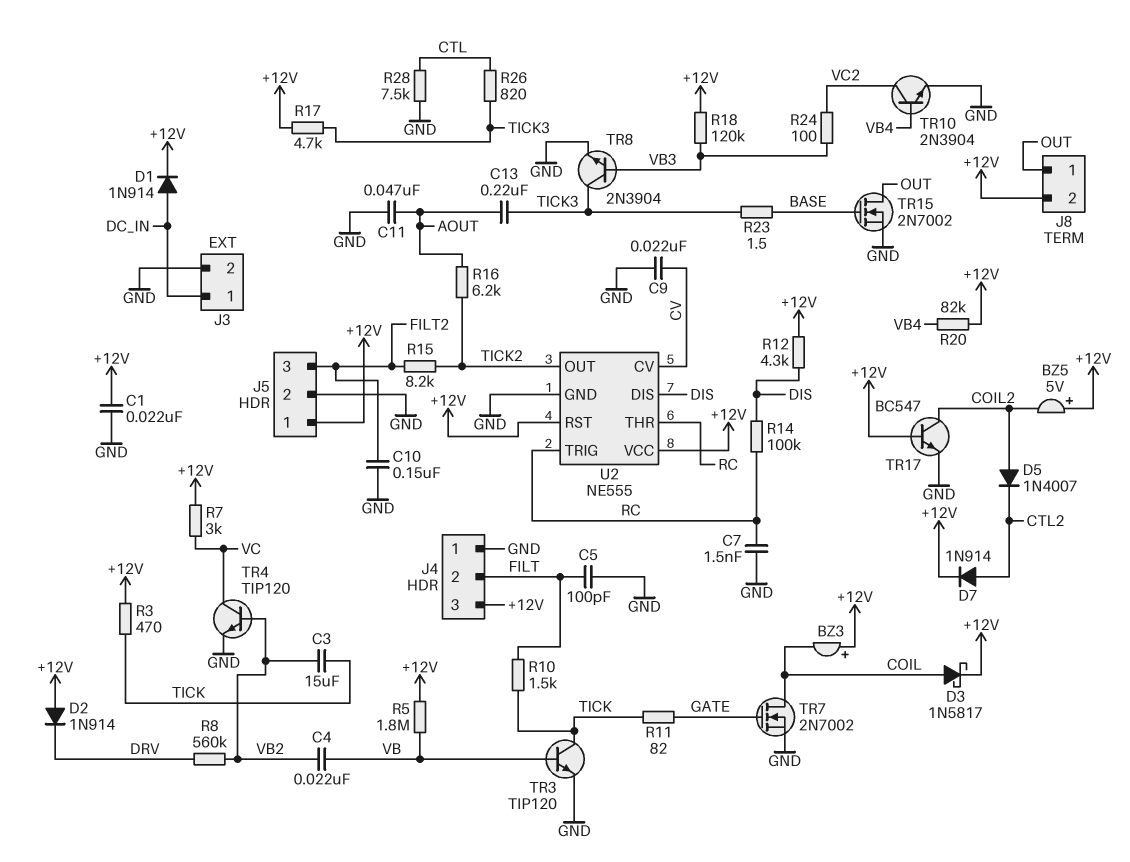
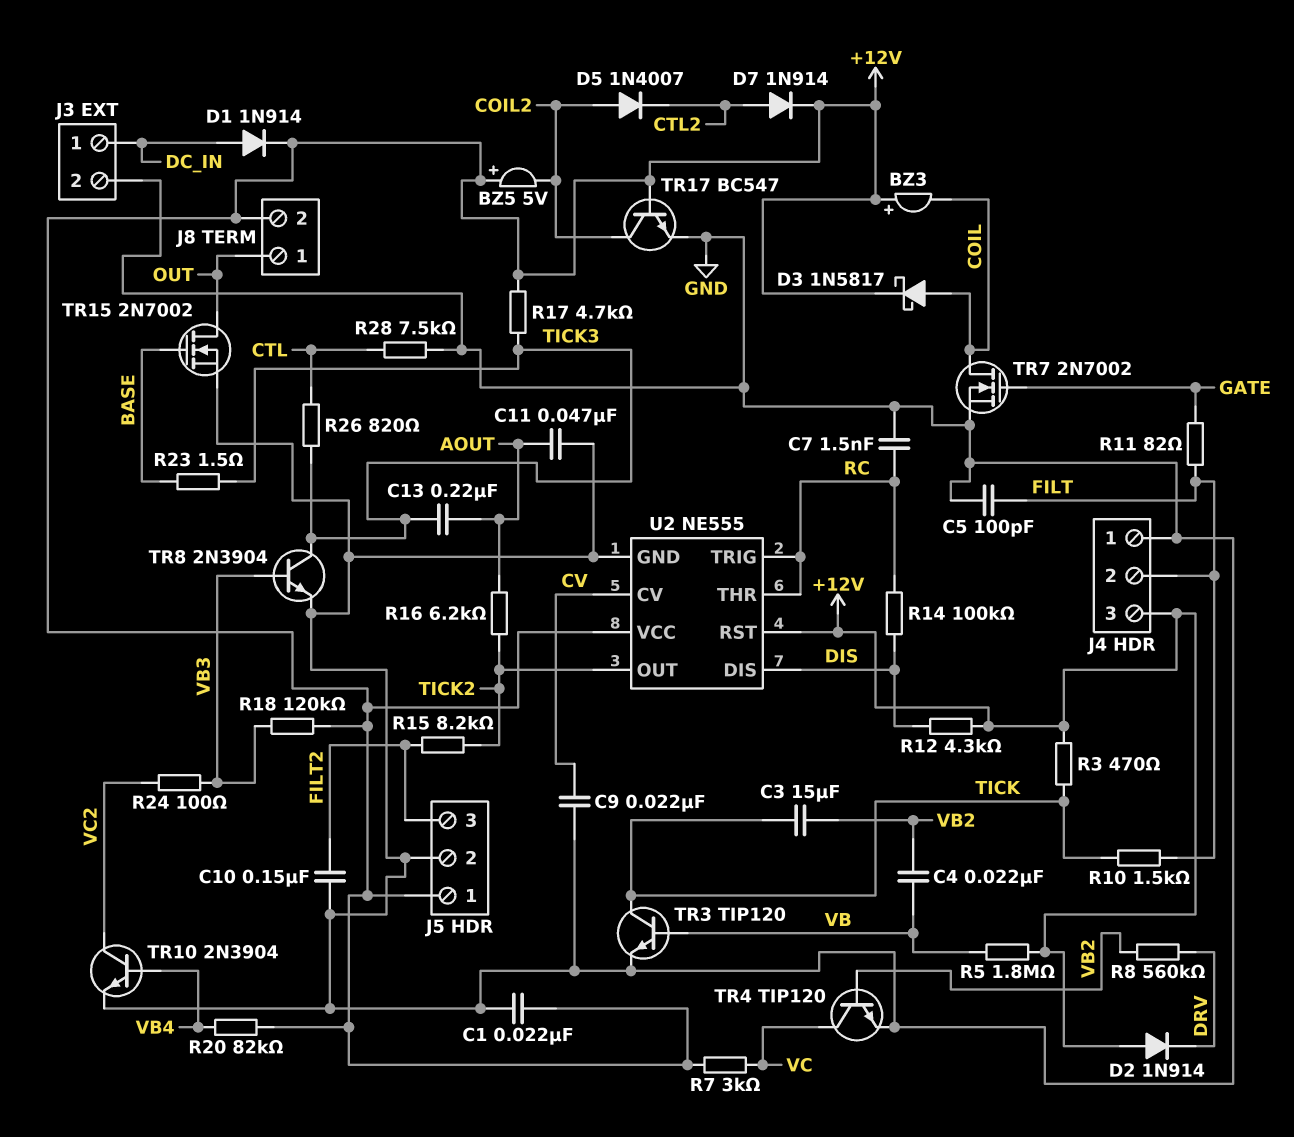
R11: 82 (GATE, TICK) -> 82 (FILT, GATE)

